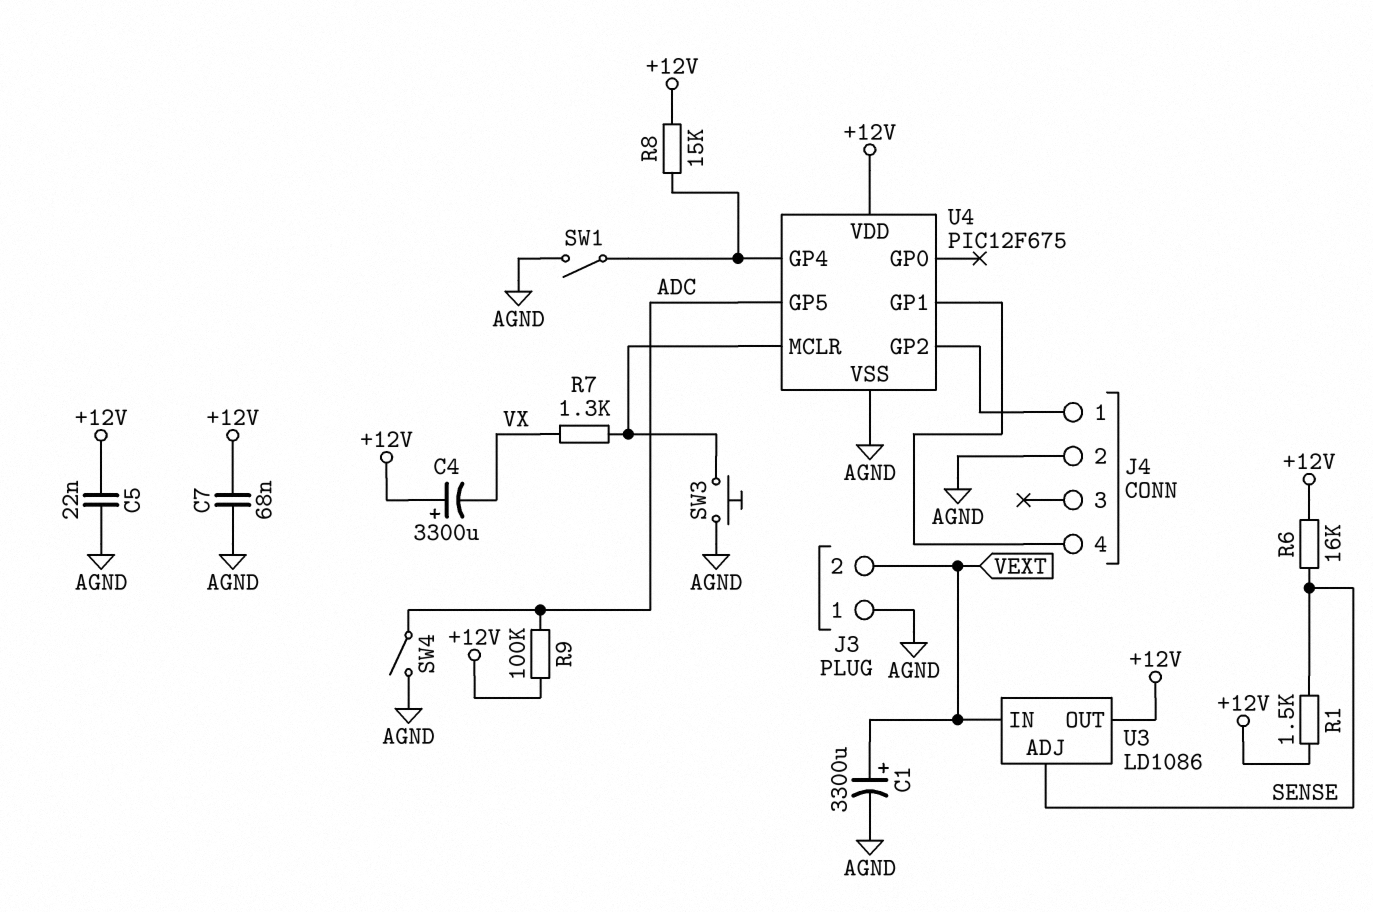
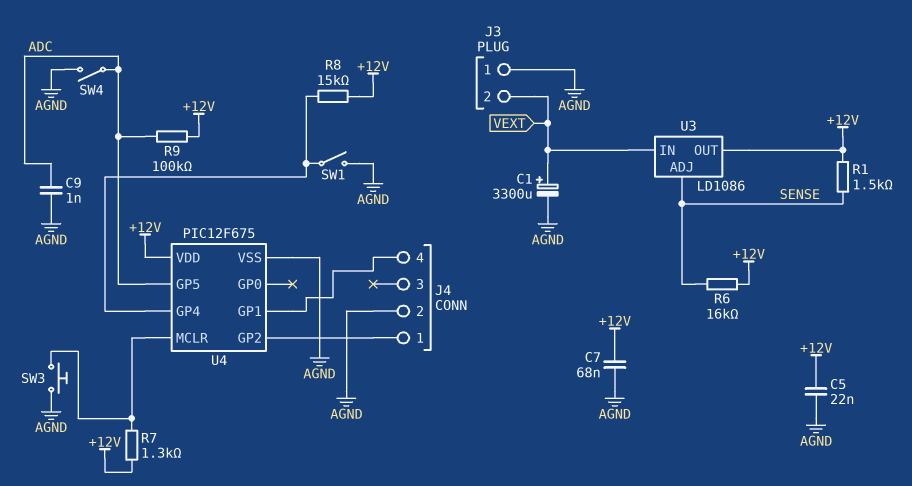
C4: 3300uF (plus +12V, minus VX) -> none
C9: none -> 1nF (ADC, AGND)
R7: 1.3k (U4/MCLR, VX) -> 1.3k (+12V, U4/MCLR)

